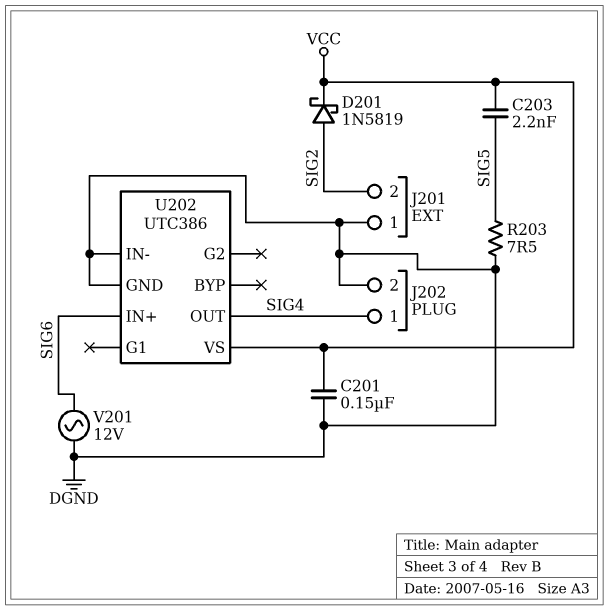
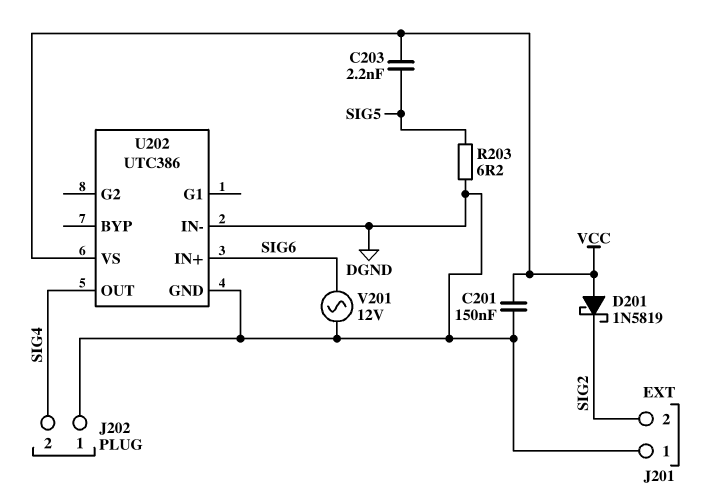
D201: schottky 1N5819 (A SIG2, K VCC) -> schottky 1N5819 (A VCC, K SIG2)
J202 pin 1: SIG4 -> DGND
J202 pin 2: DGND -> SIG4
R203: 7.5 (DGND, SIG5) -> 6.2 (DGND, SIG5)

